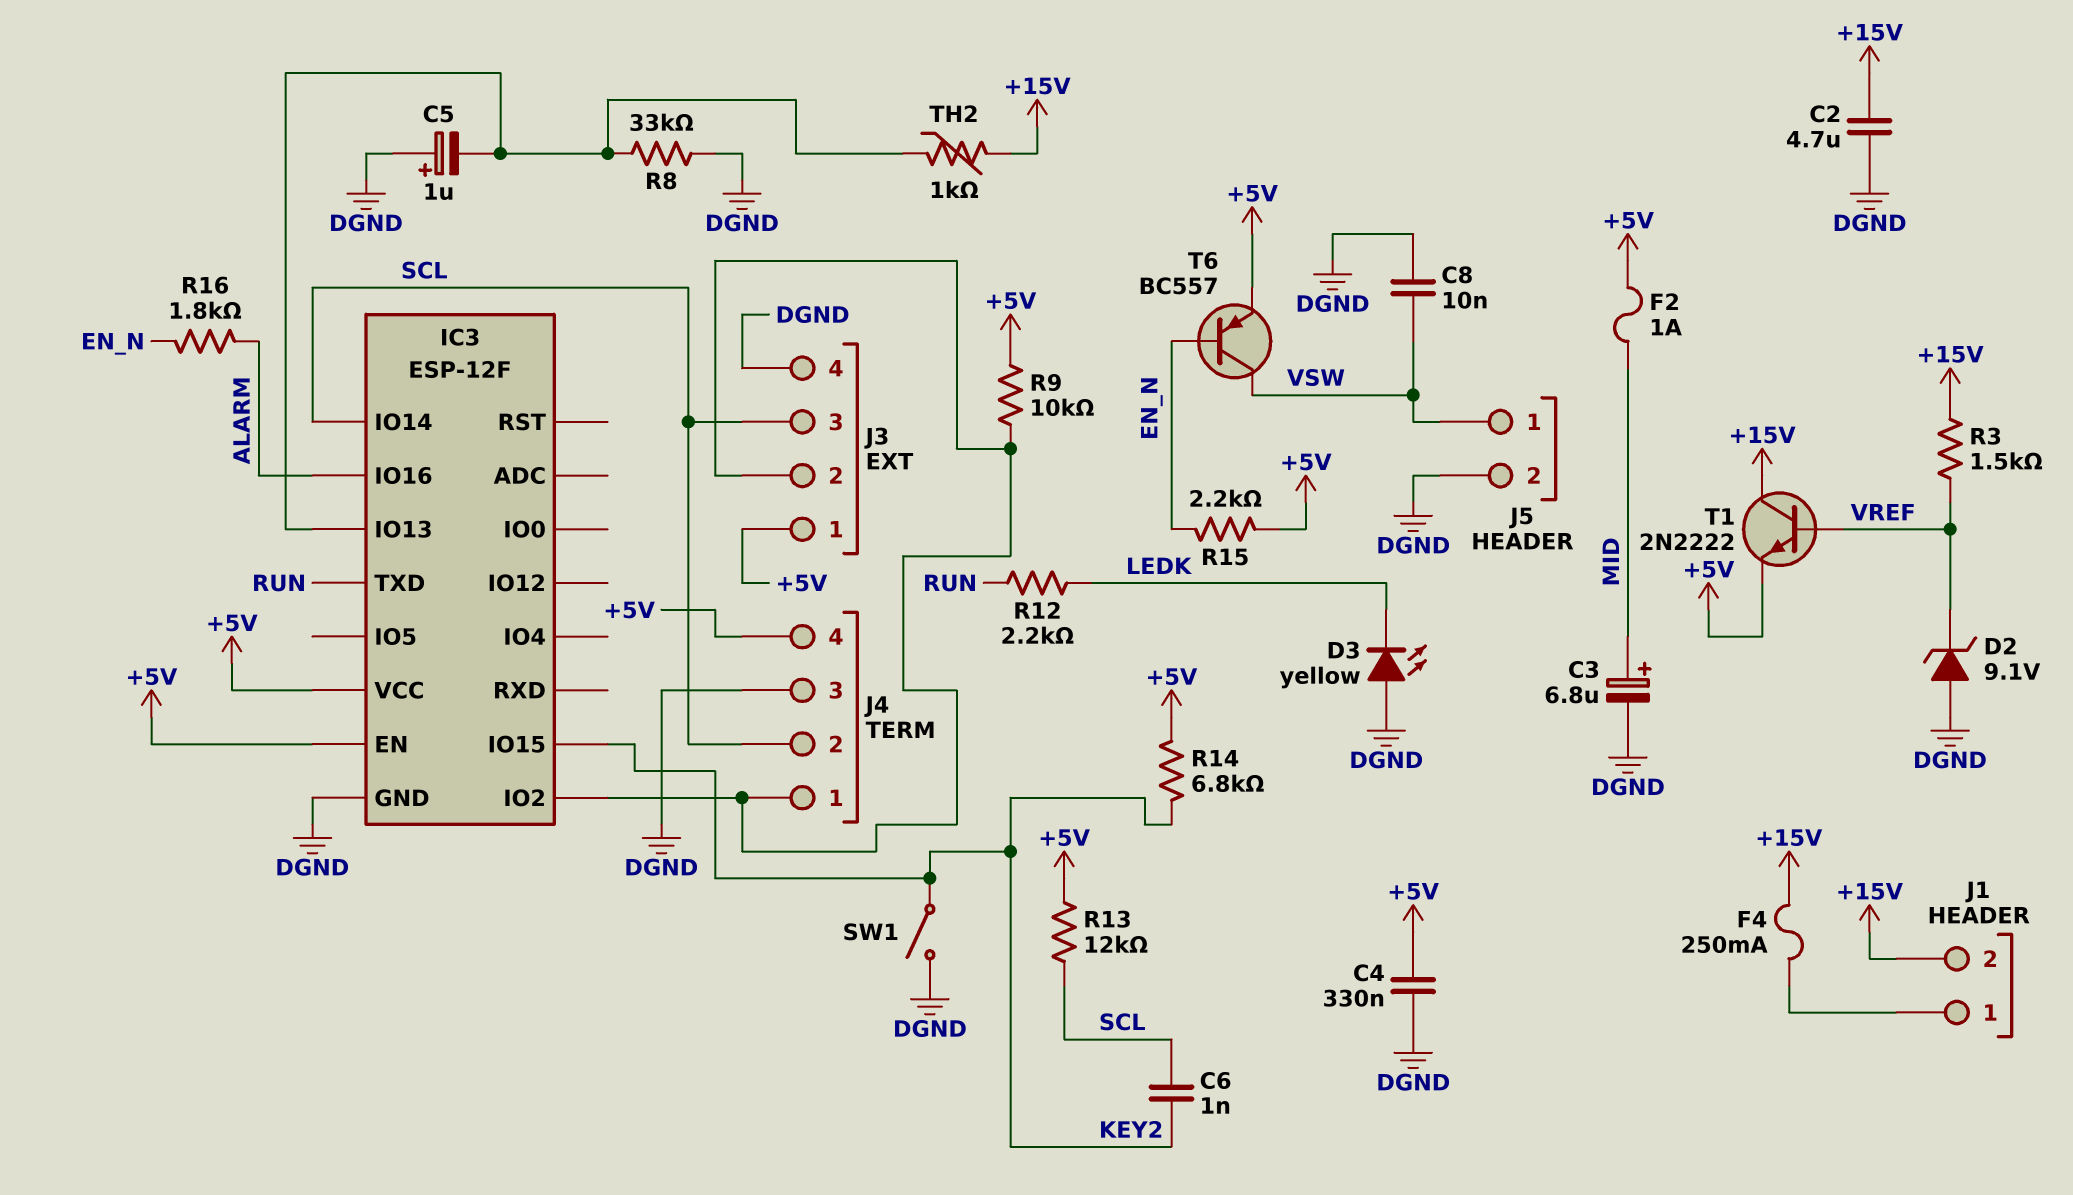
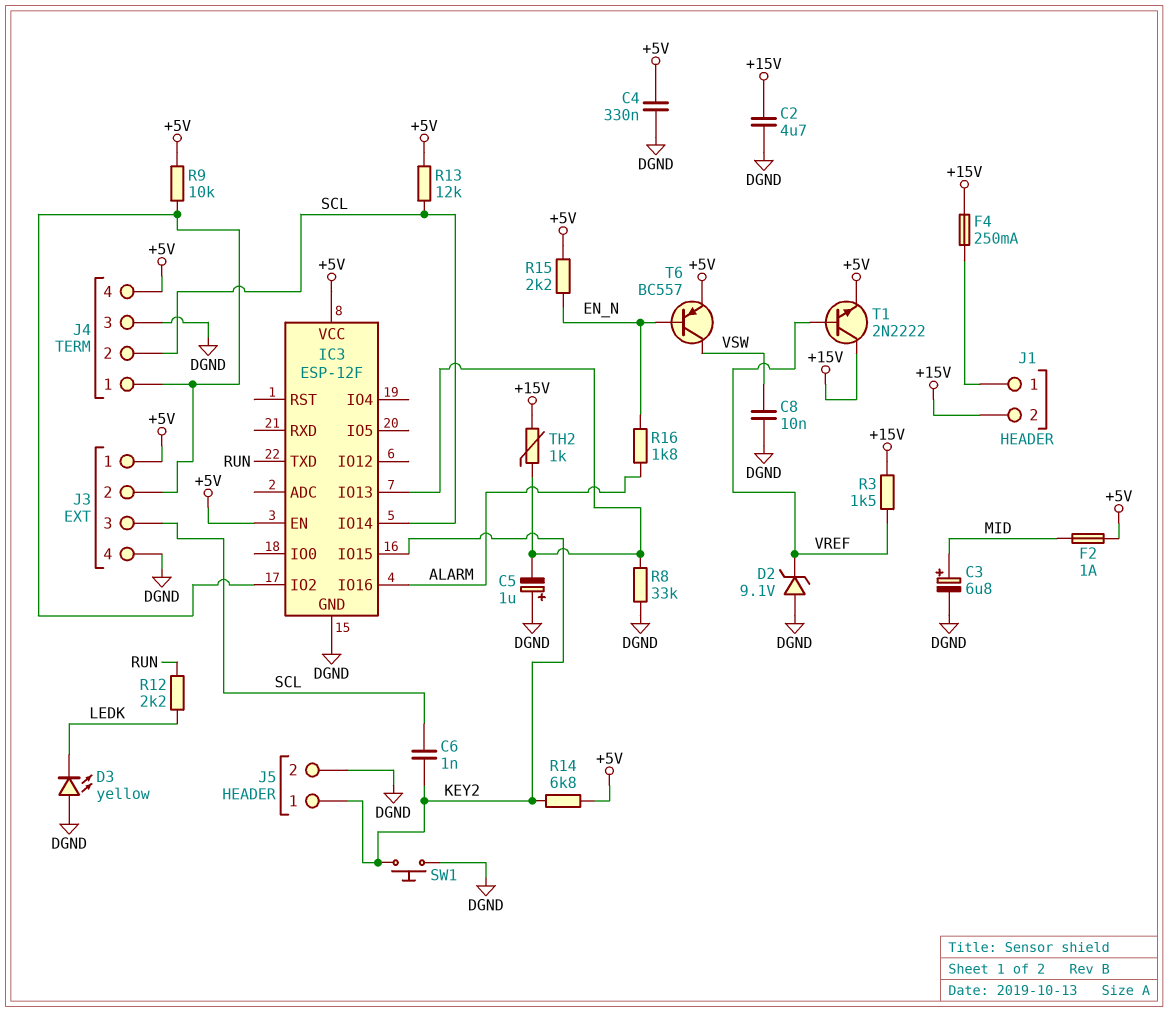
J5 pin 1: VSW -> KEY2
SW1: switch (DGND, KEY2) -> button (DGND, KEY2)

